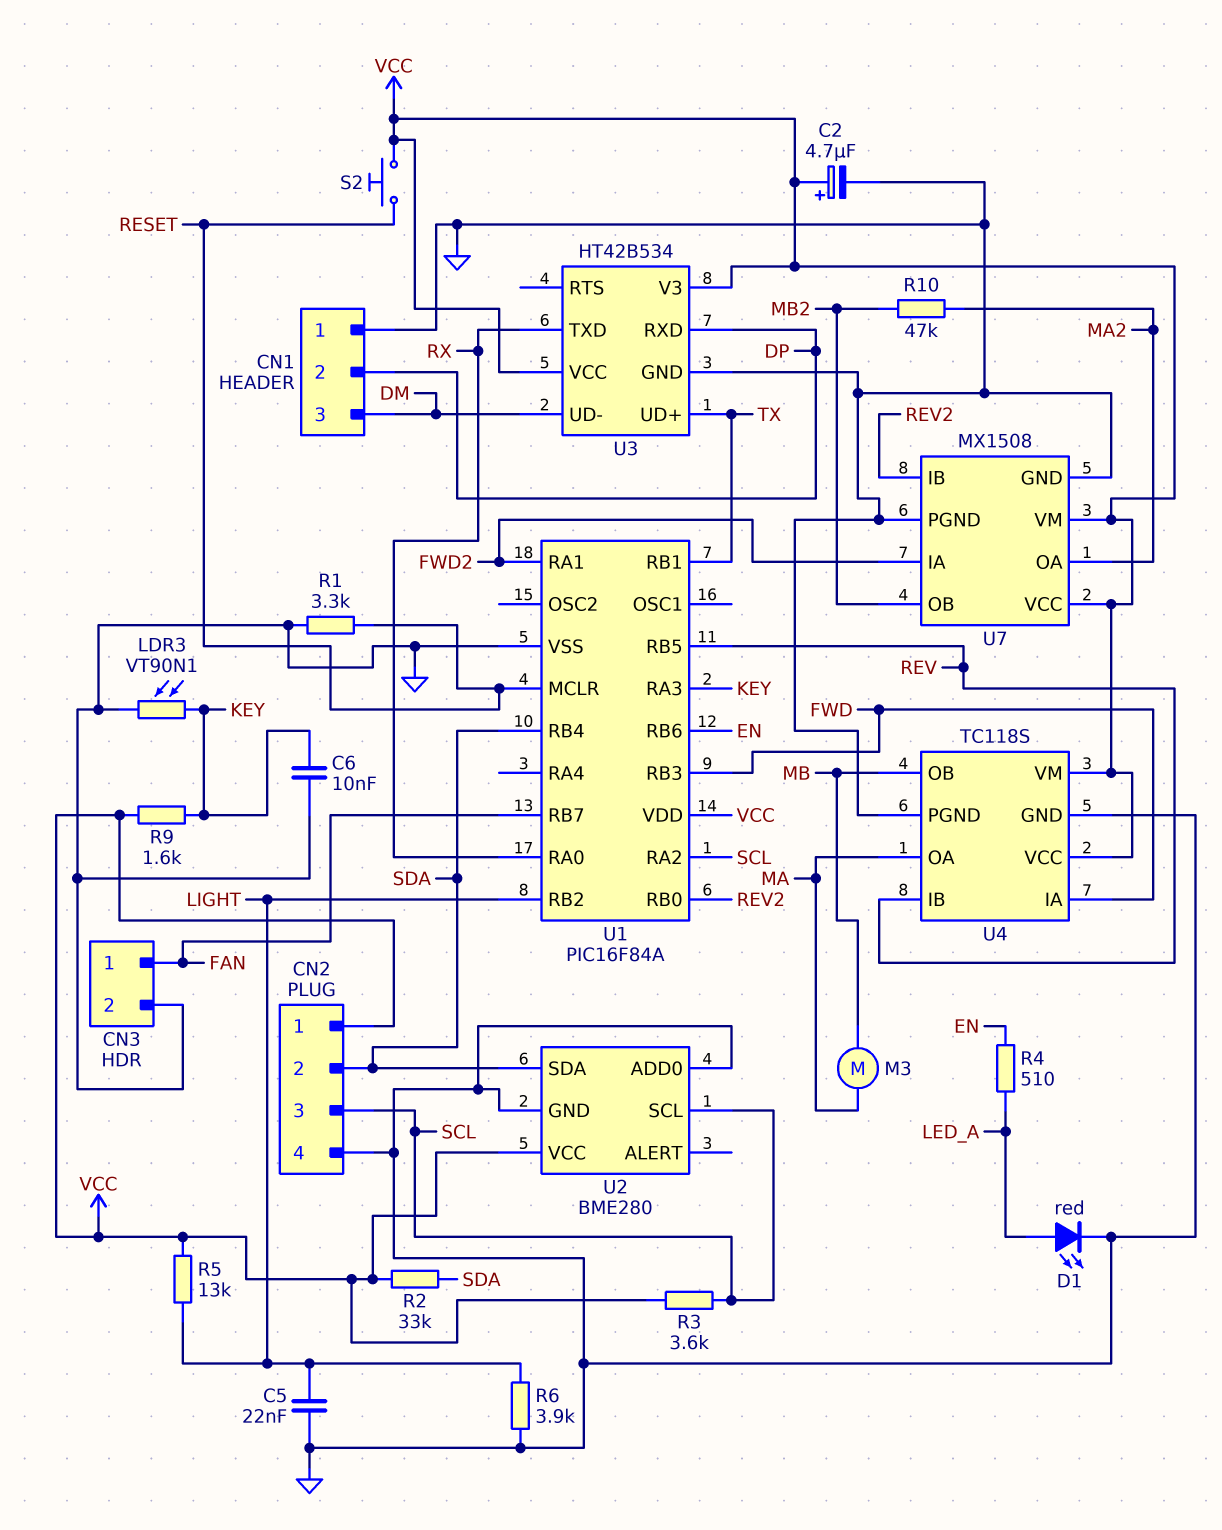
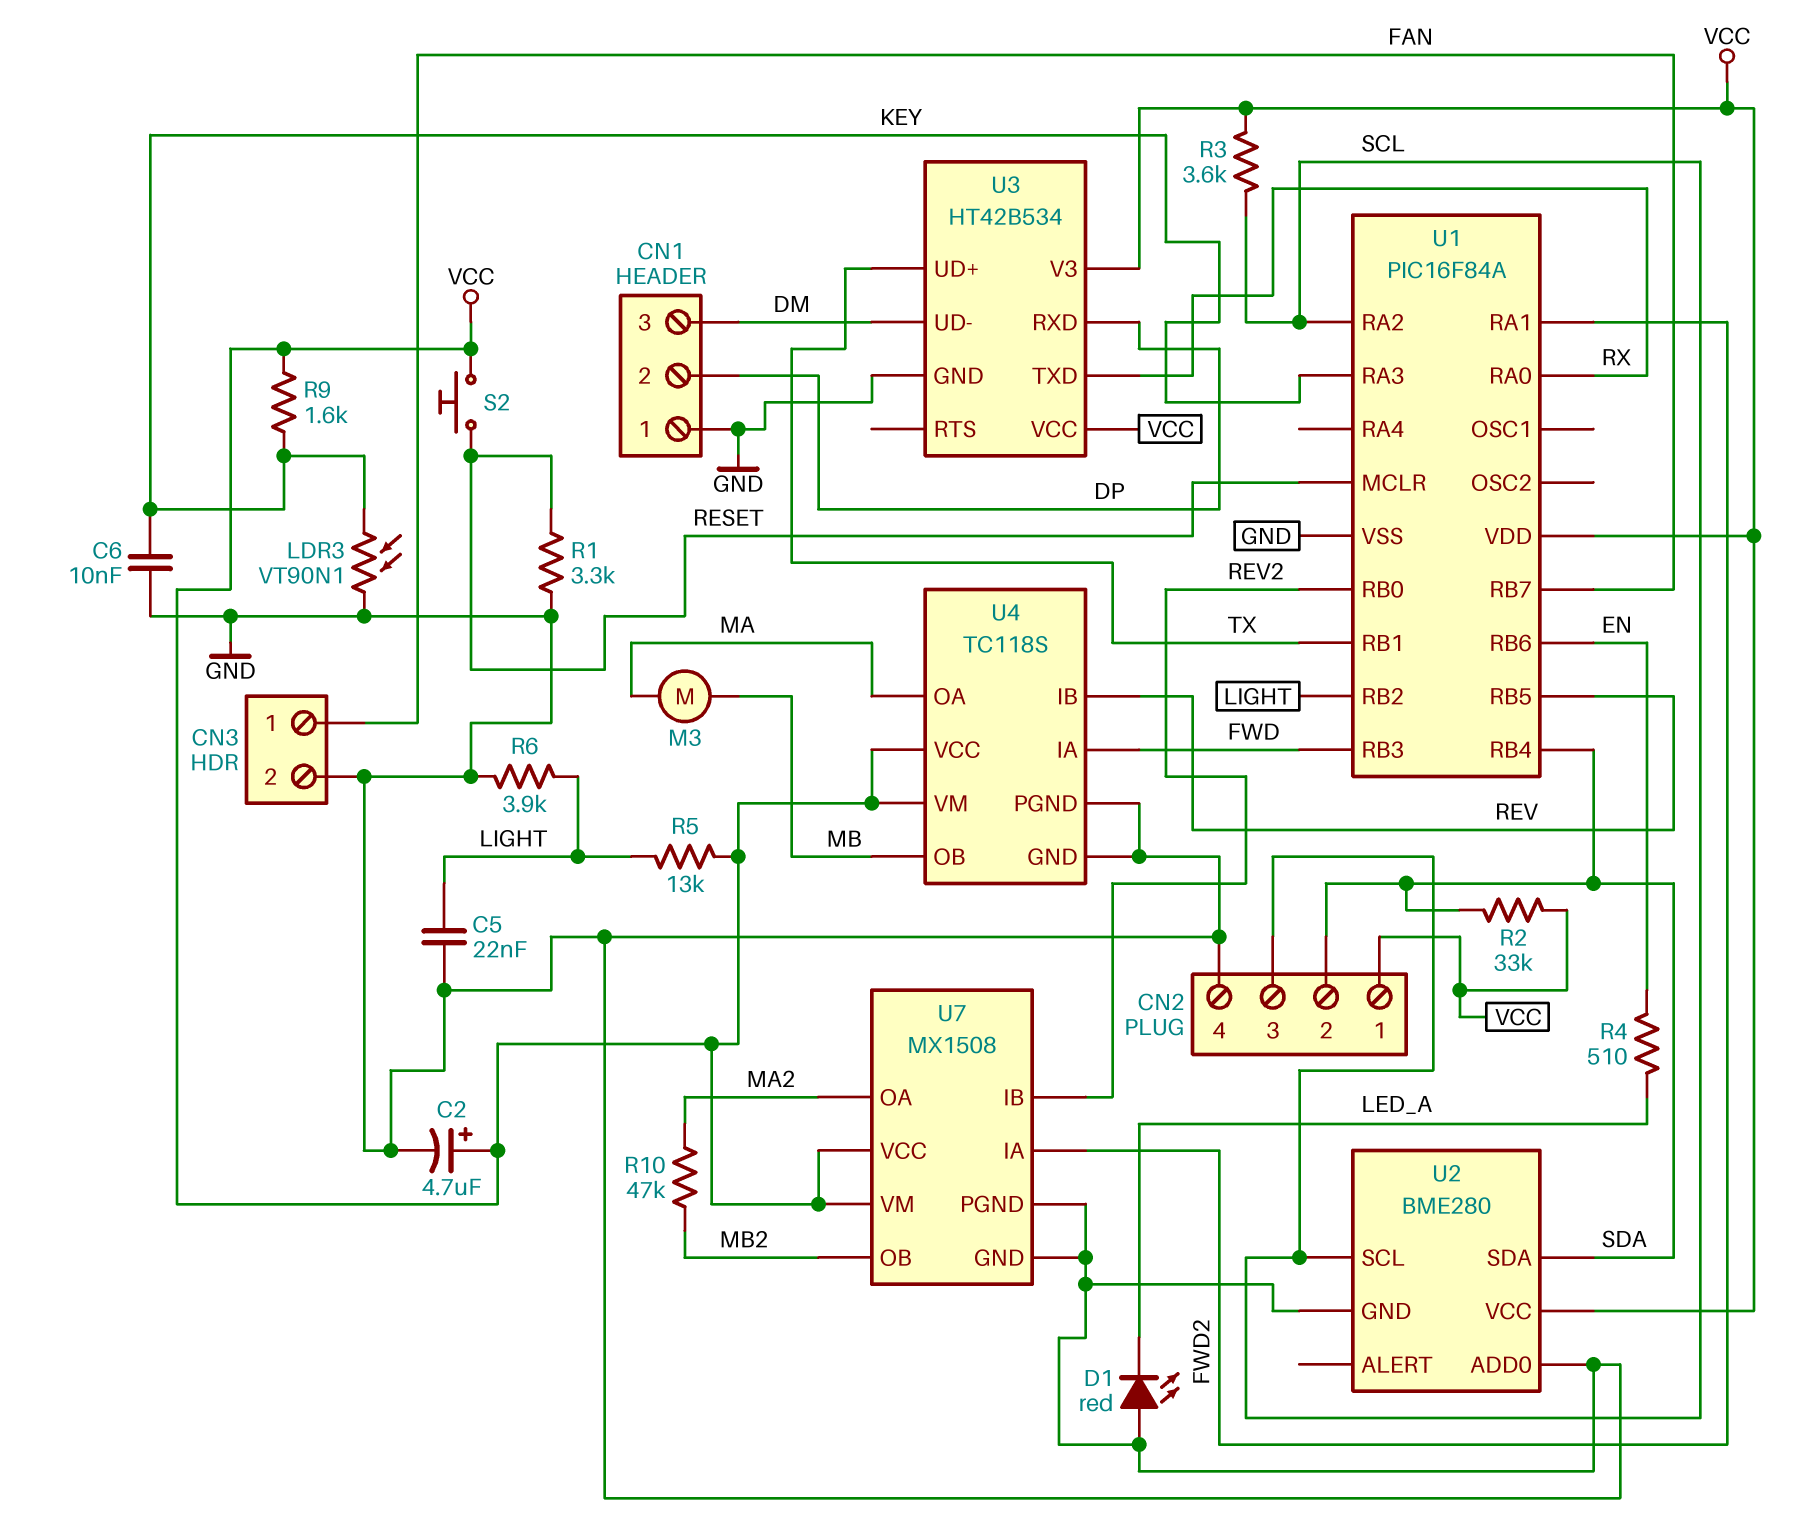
D1: LED red (A LED_A, K GND) -> LED red (A GND, K LED_A)

